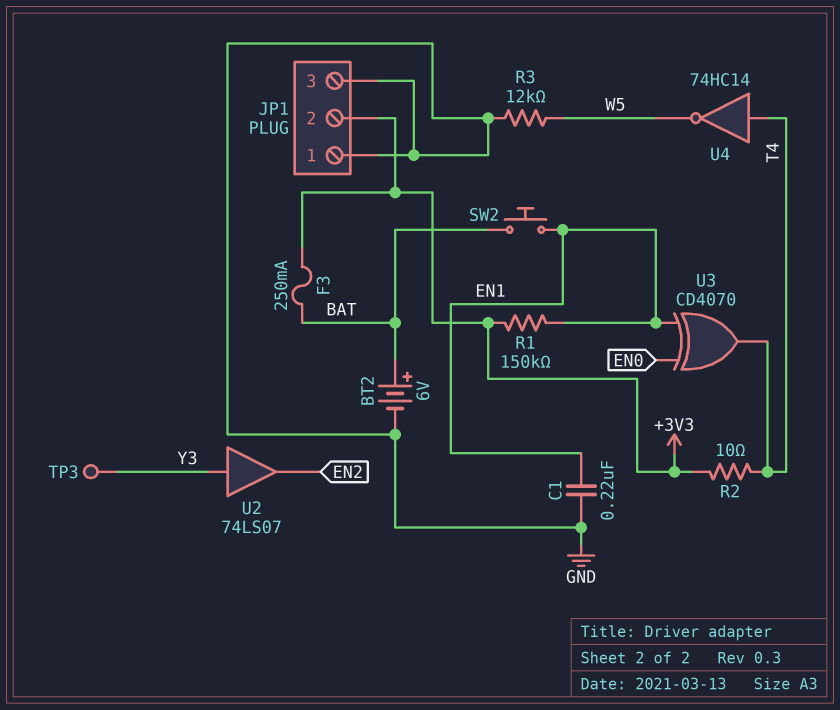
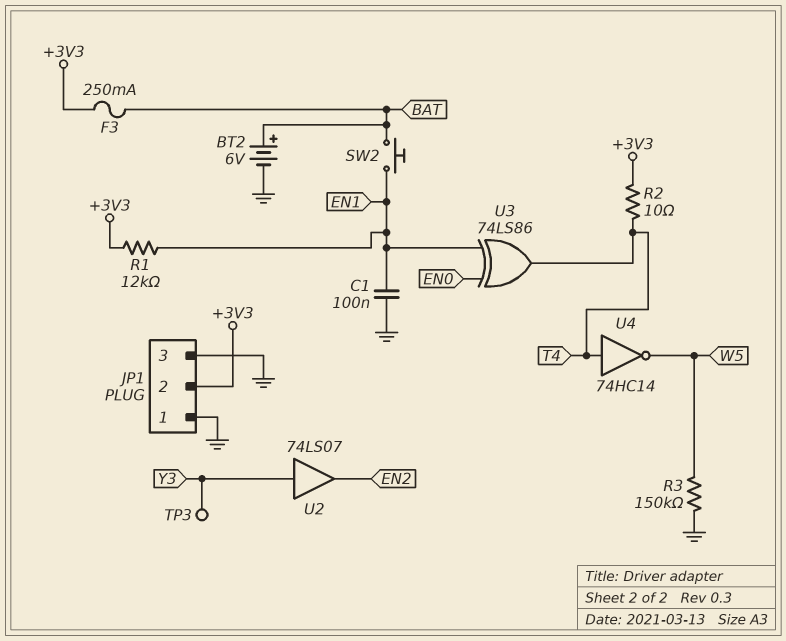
C1: 220nF (EN1, GND) -> 100nF (EN1, GND)
R1: 150k (+3V3, EN1) -> 12k (+3V3, EN1)
R3: 12k (GND, W5) -> 150k (GND, W5)
U3: XOR CD4070 (in EN0, in EN1, out T4) -> XOR 74LS86 (in EN0, in EN1, out T4)

